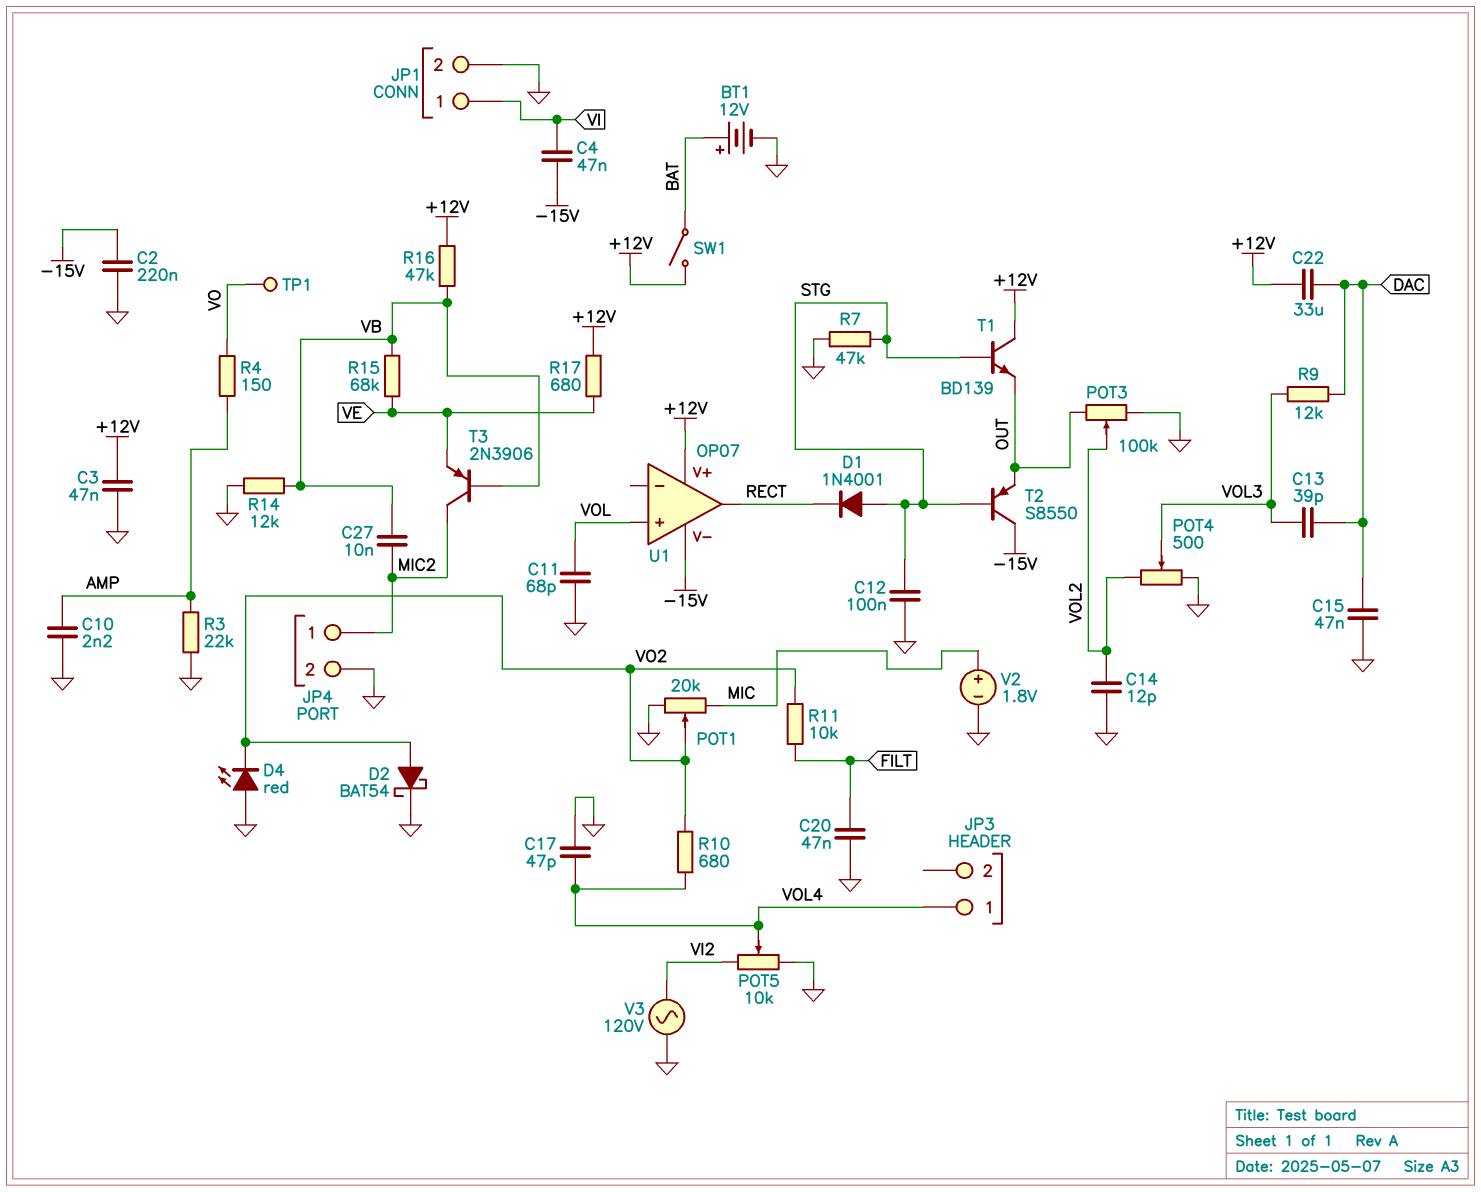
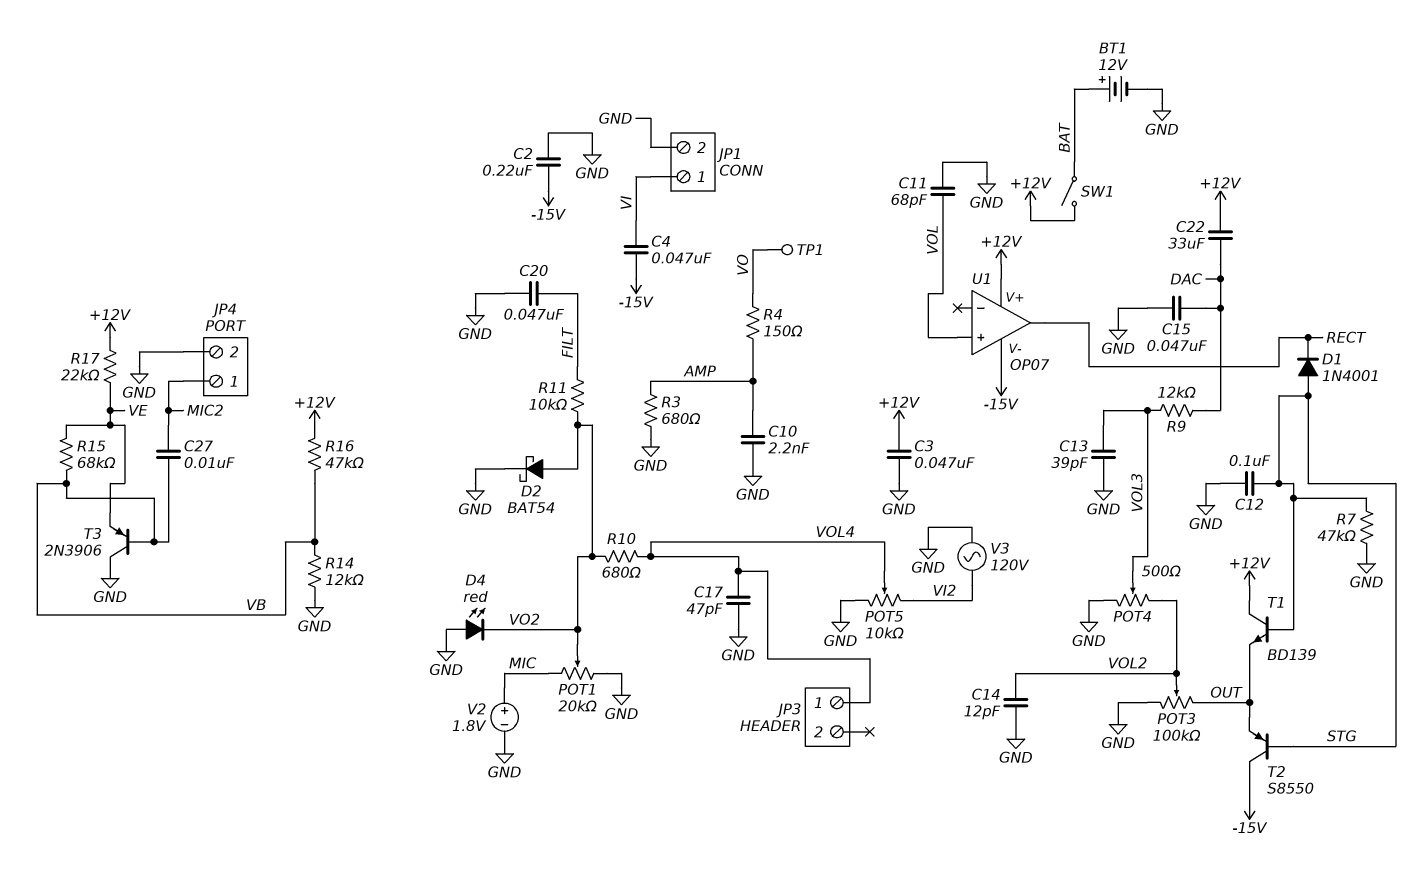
C13: 39pF (DAC, VOL3) -> 39pF (GND, VOL3)
R3: 22k (AMP, GND) -> 680 (AMP, GND)
R17: 680 (+12V, VE) -> 22k (+12V, VE)
T3: PNP 2N3906 (B VB, C MIC2, E VE) -> PNP 2N3906 (B VB, C GND, E VE)

